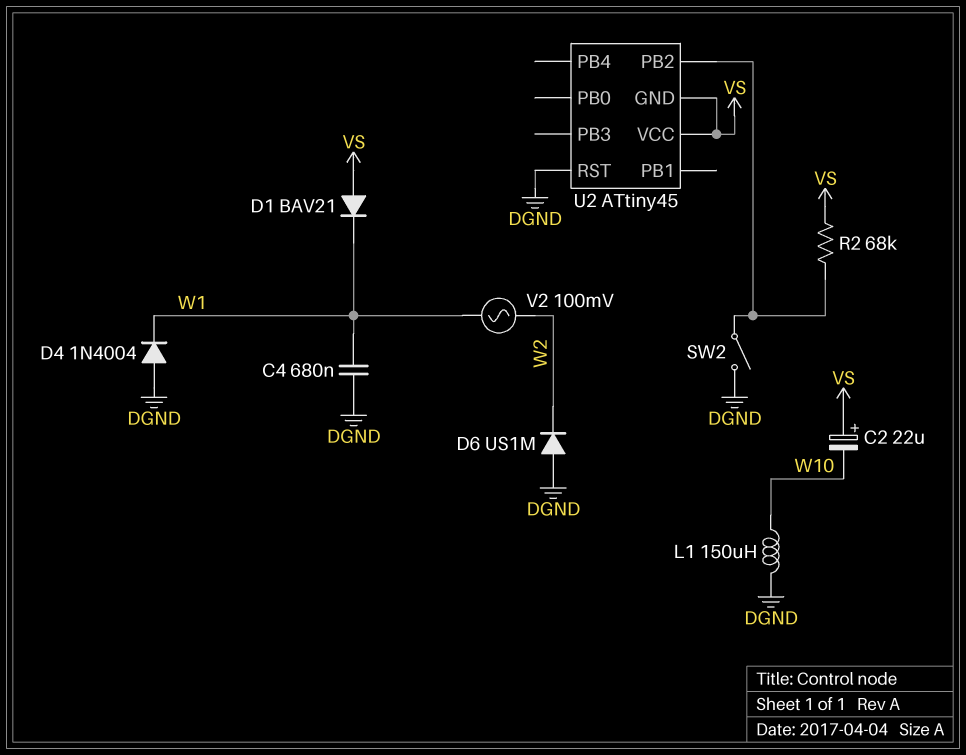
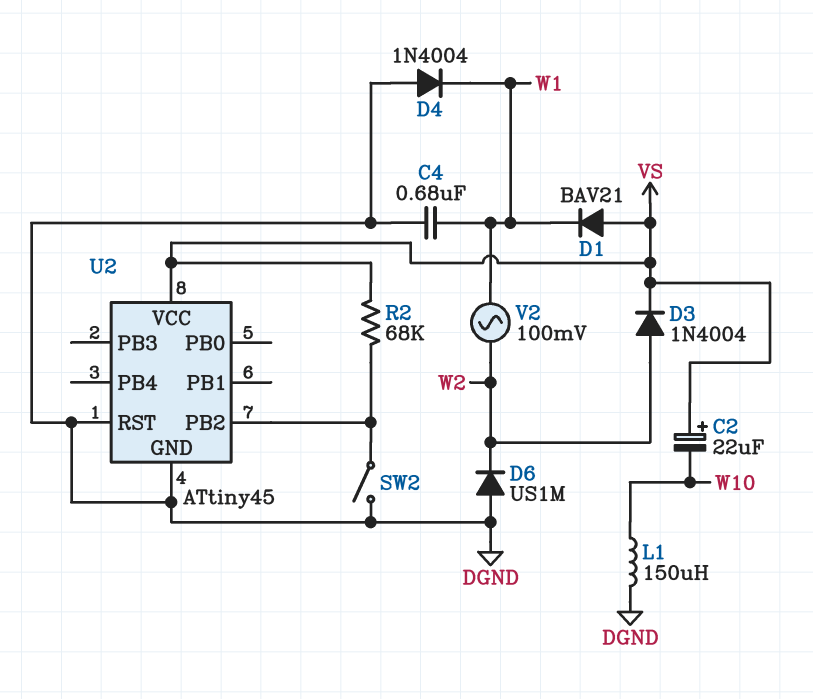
D3: none -> diode 1N4004 (A W2, K VS)
U2 pin GND: VS -> DGND

